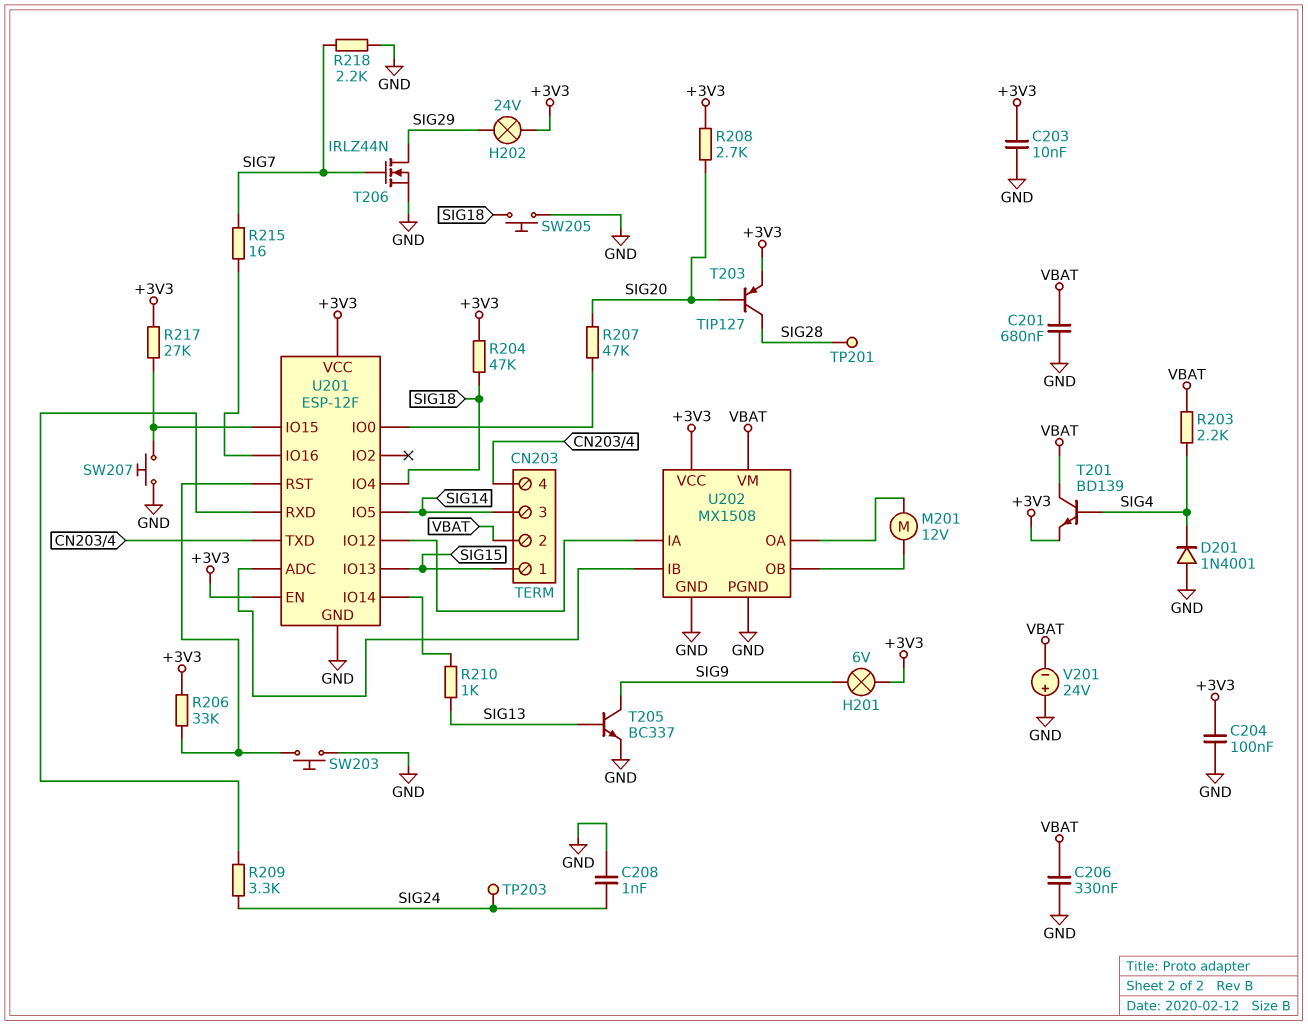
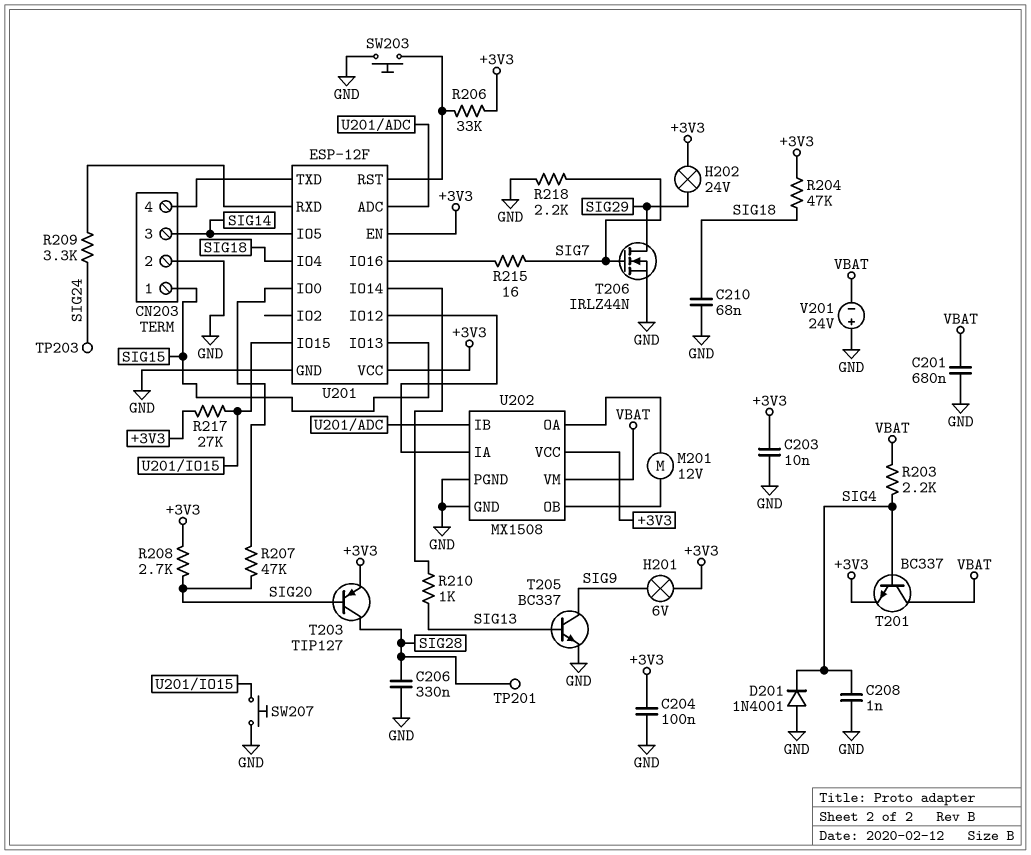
C206: 330nF (GND, VBAT) -> 330nF (GND, SIG28)
C208: 1nF (GND, SIG24) -> 1nF (GND, SIG4)
C210: none -> 68nF (GND, SIG18)
CN203 pin 2: VBAT -> GND
SW205: button (GND, SIG18) -> none
T201: NPN BD139 (B SIG4, C VBAT, E +3V3) -> NPN BC337 (B SIG4, C VBAT, E +3V3)

